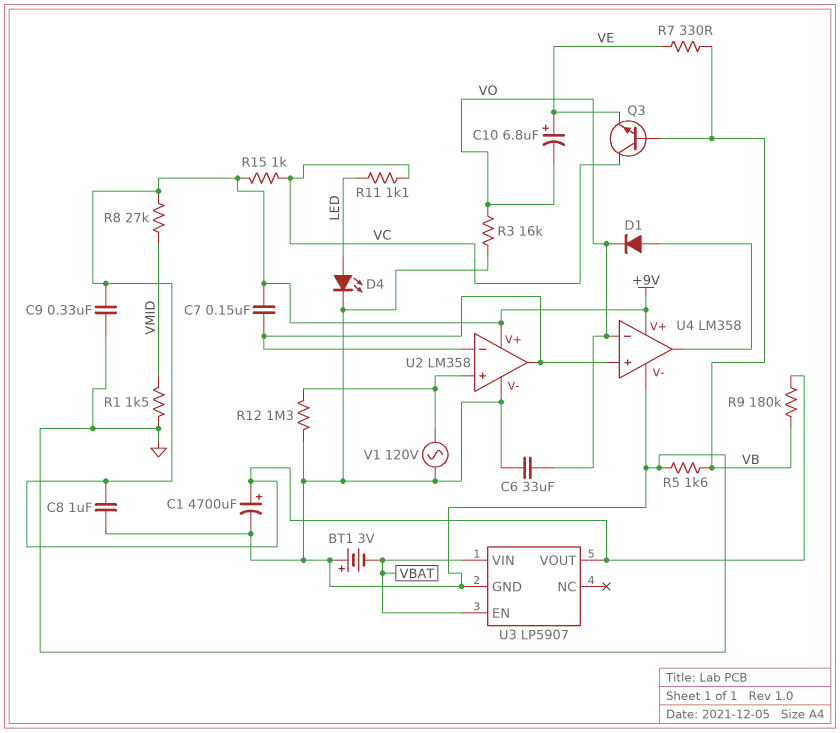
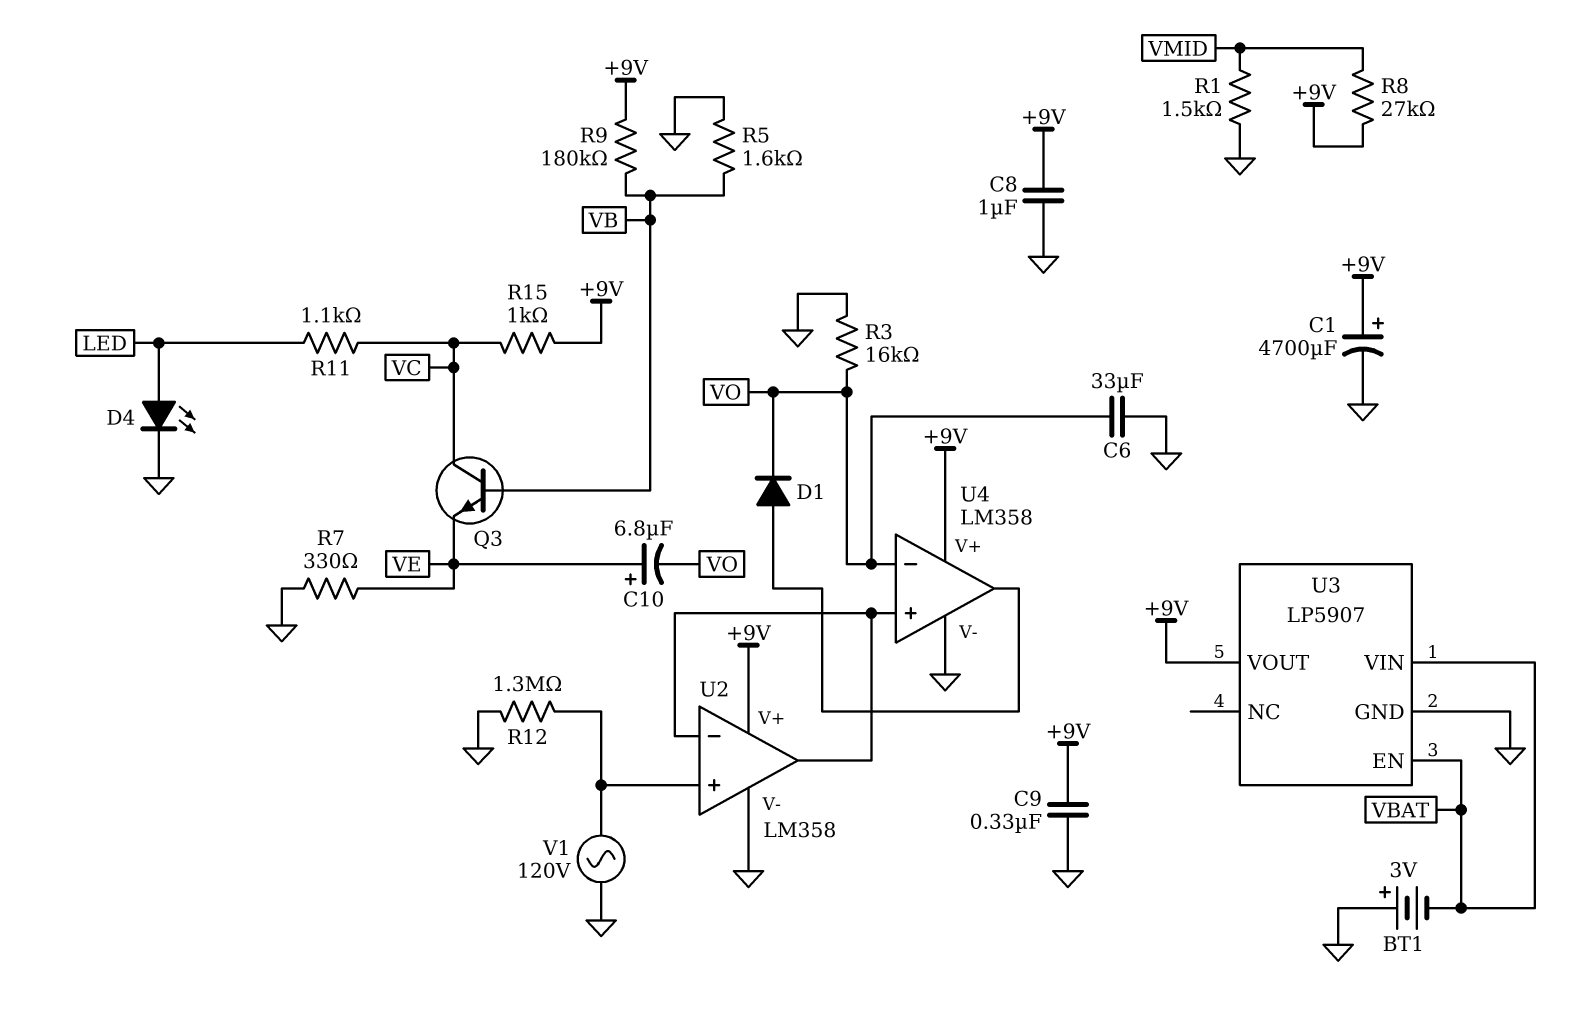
C7: 150nF (+9V, U2/in-) -> none
R7: 330 (VB, VE) -> 330 (GND, VE)

